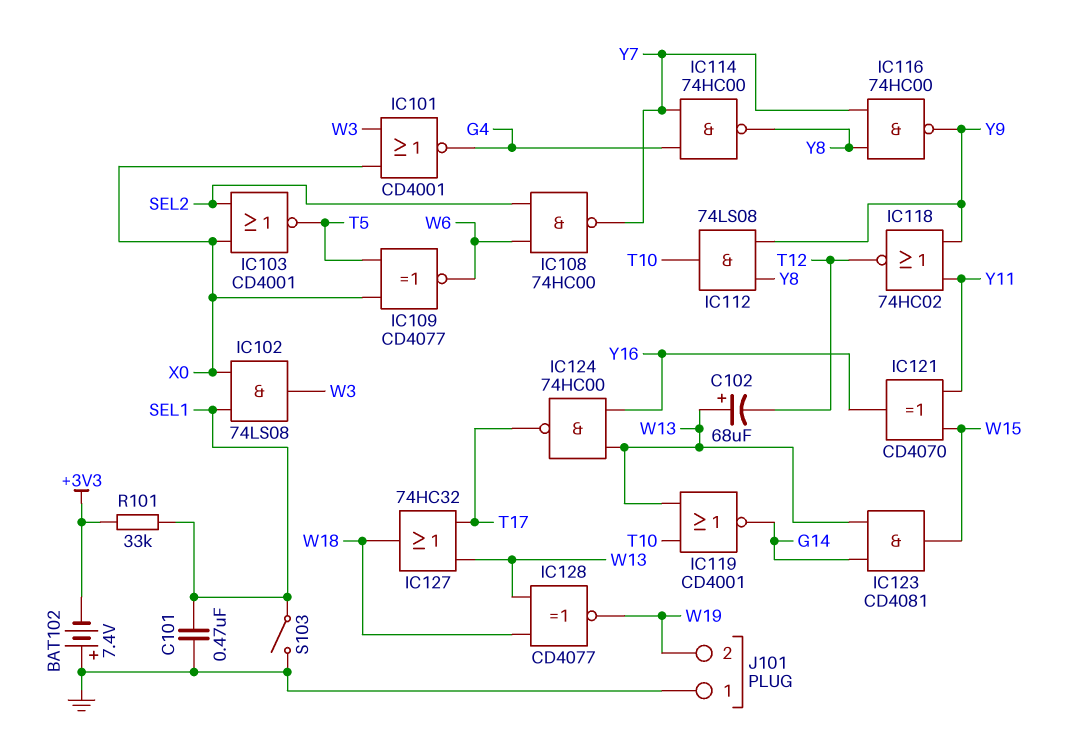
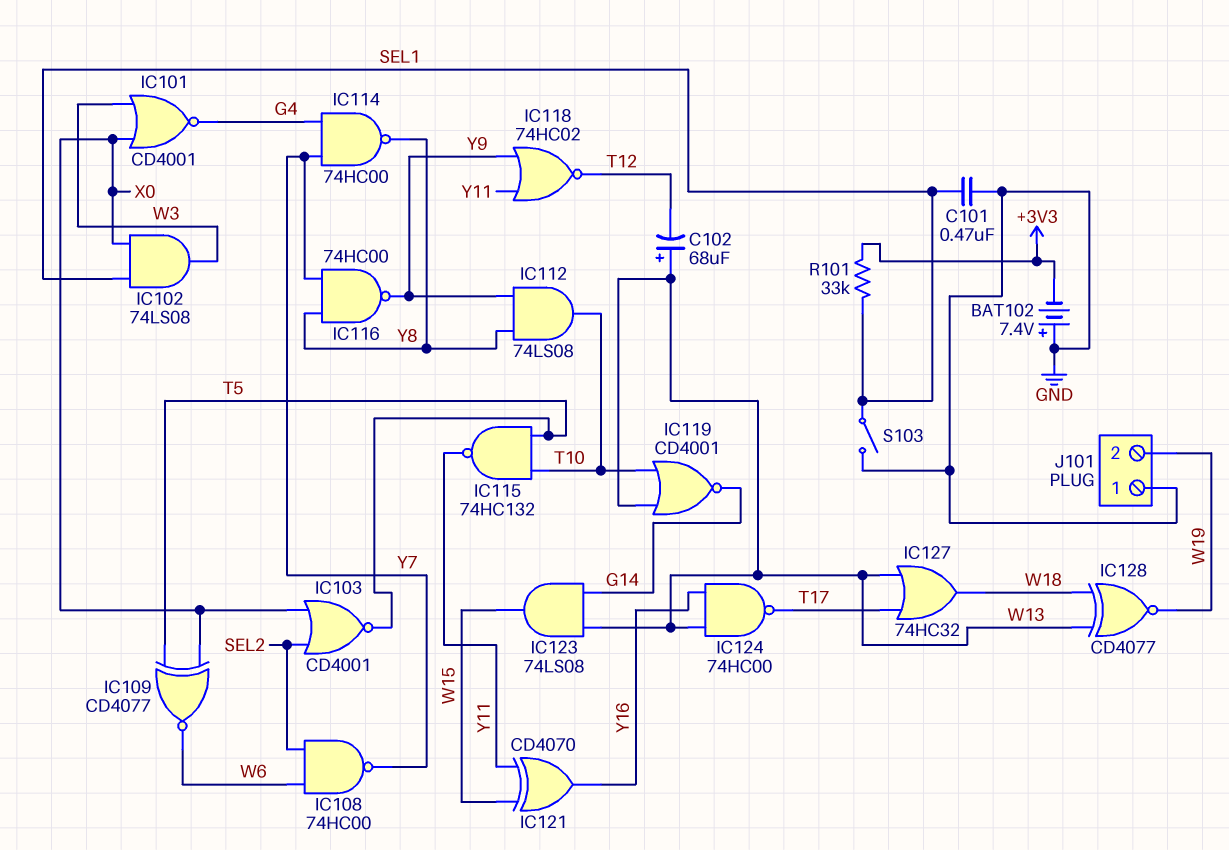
IC115: none -> NAND 74HC132 (in T5, in T10, out Y11)
IC123: AND CD4081 (in G14, in W13, out W15) -> AND 74LS08 (in G14, in W13, out W15)

